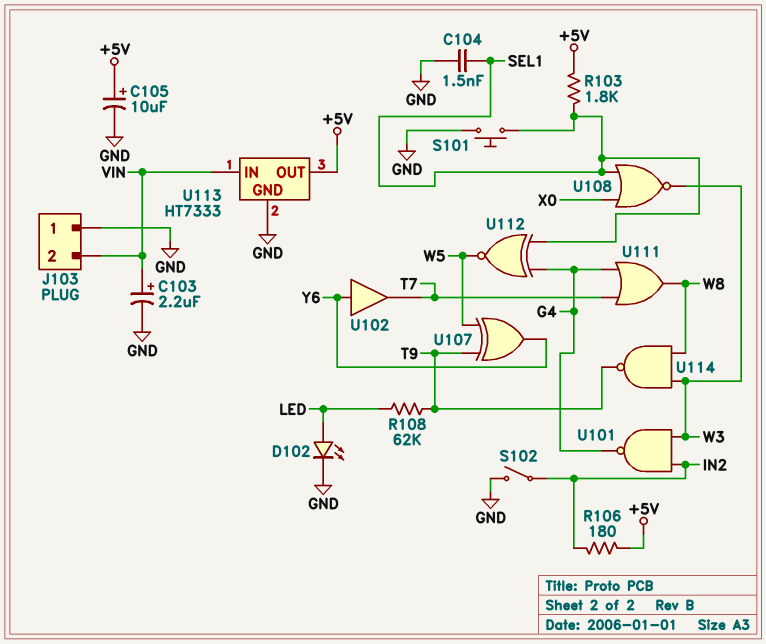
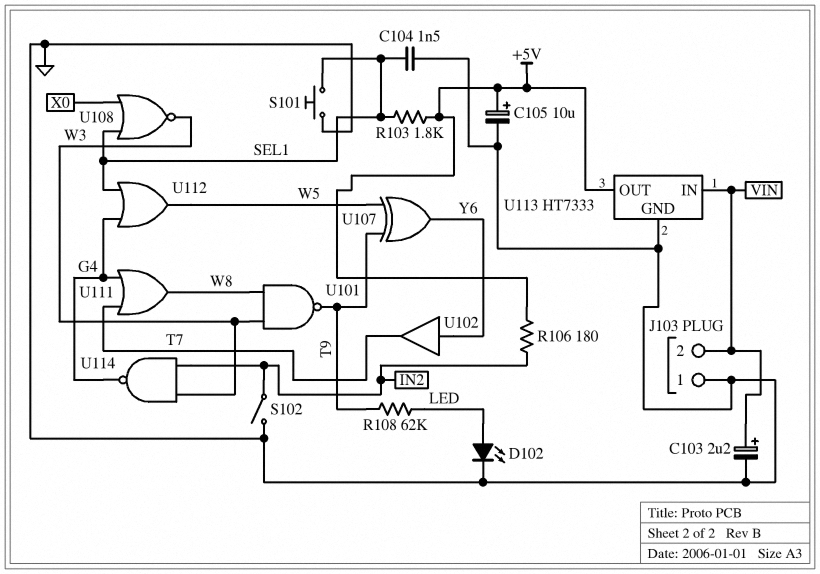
U101: NAND (in IN2, in W3, out G4) -> NAND (in W3, in W8, out T9)
U112: XNOR (in G4, in SEL1, out W5) -> OR (in G4, in SEL1, out W5)
U114: NAND (in W3, in W8, out T9) -> NAND (in IN2, in W3, out G4)

